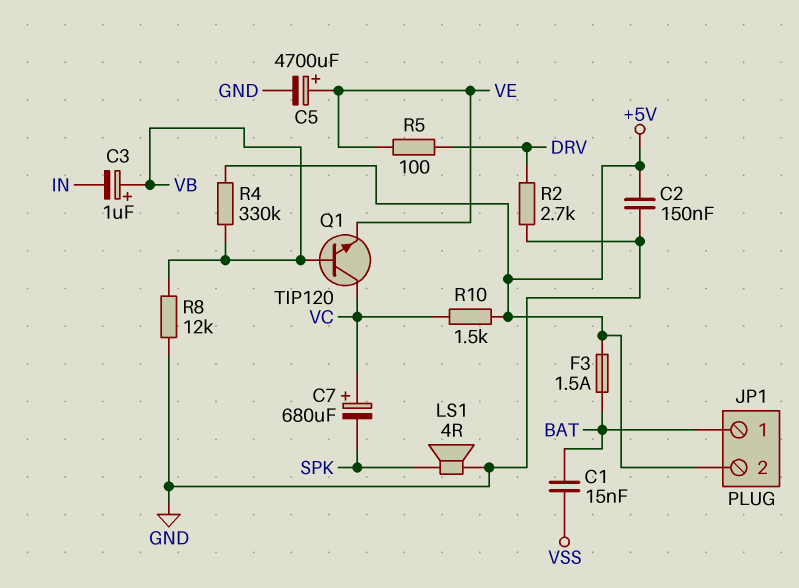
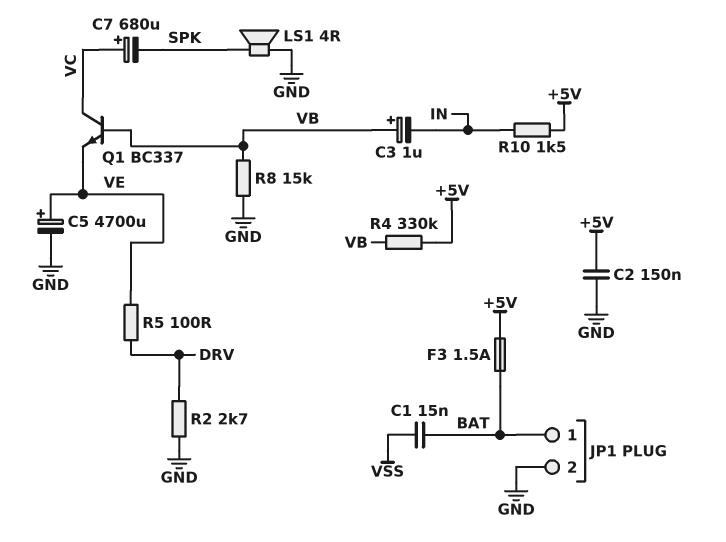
JP1 pin 2: +5V -> GND
Q1: NPN TIP120 (B VB, C VC, E VE) -> NPN BC337 (B VB, C VC, E VE)
R8: 12k (GND, VB) -> 15k (GND, VB)
R10: 1.5k (+5V, VC) -> 1.5k (+5V, IN)

